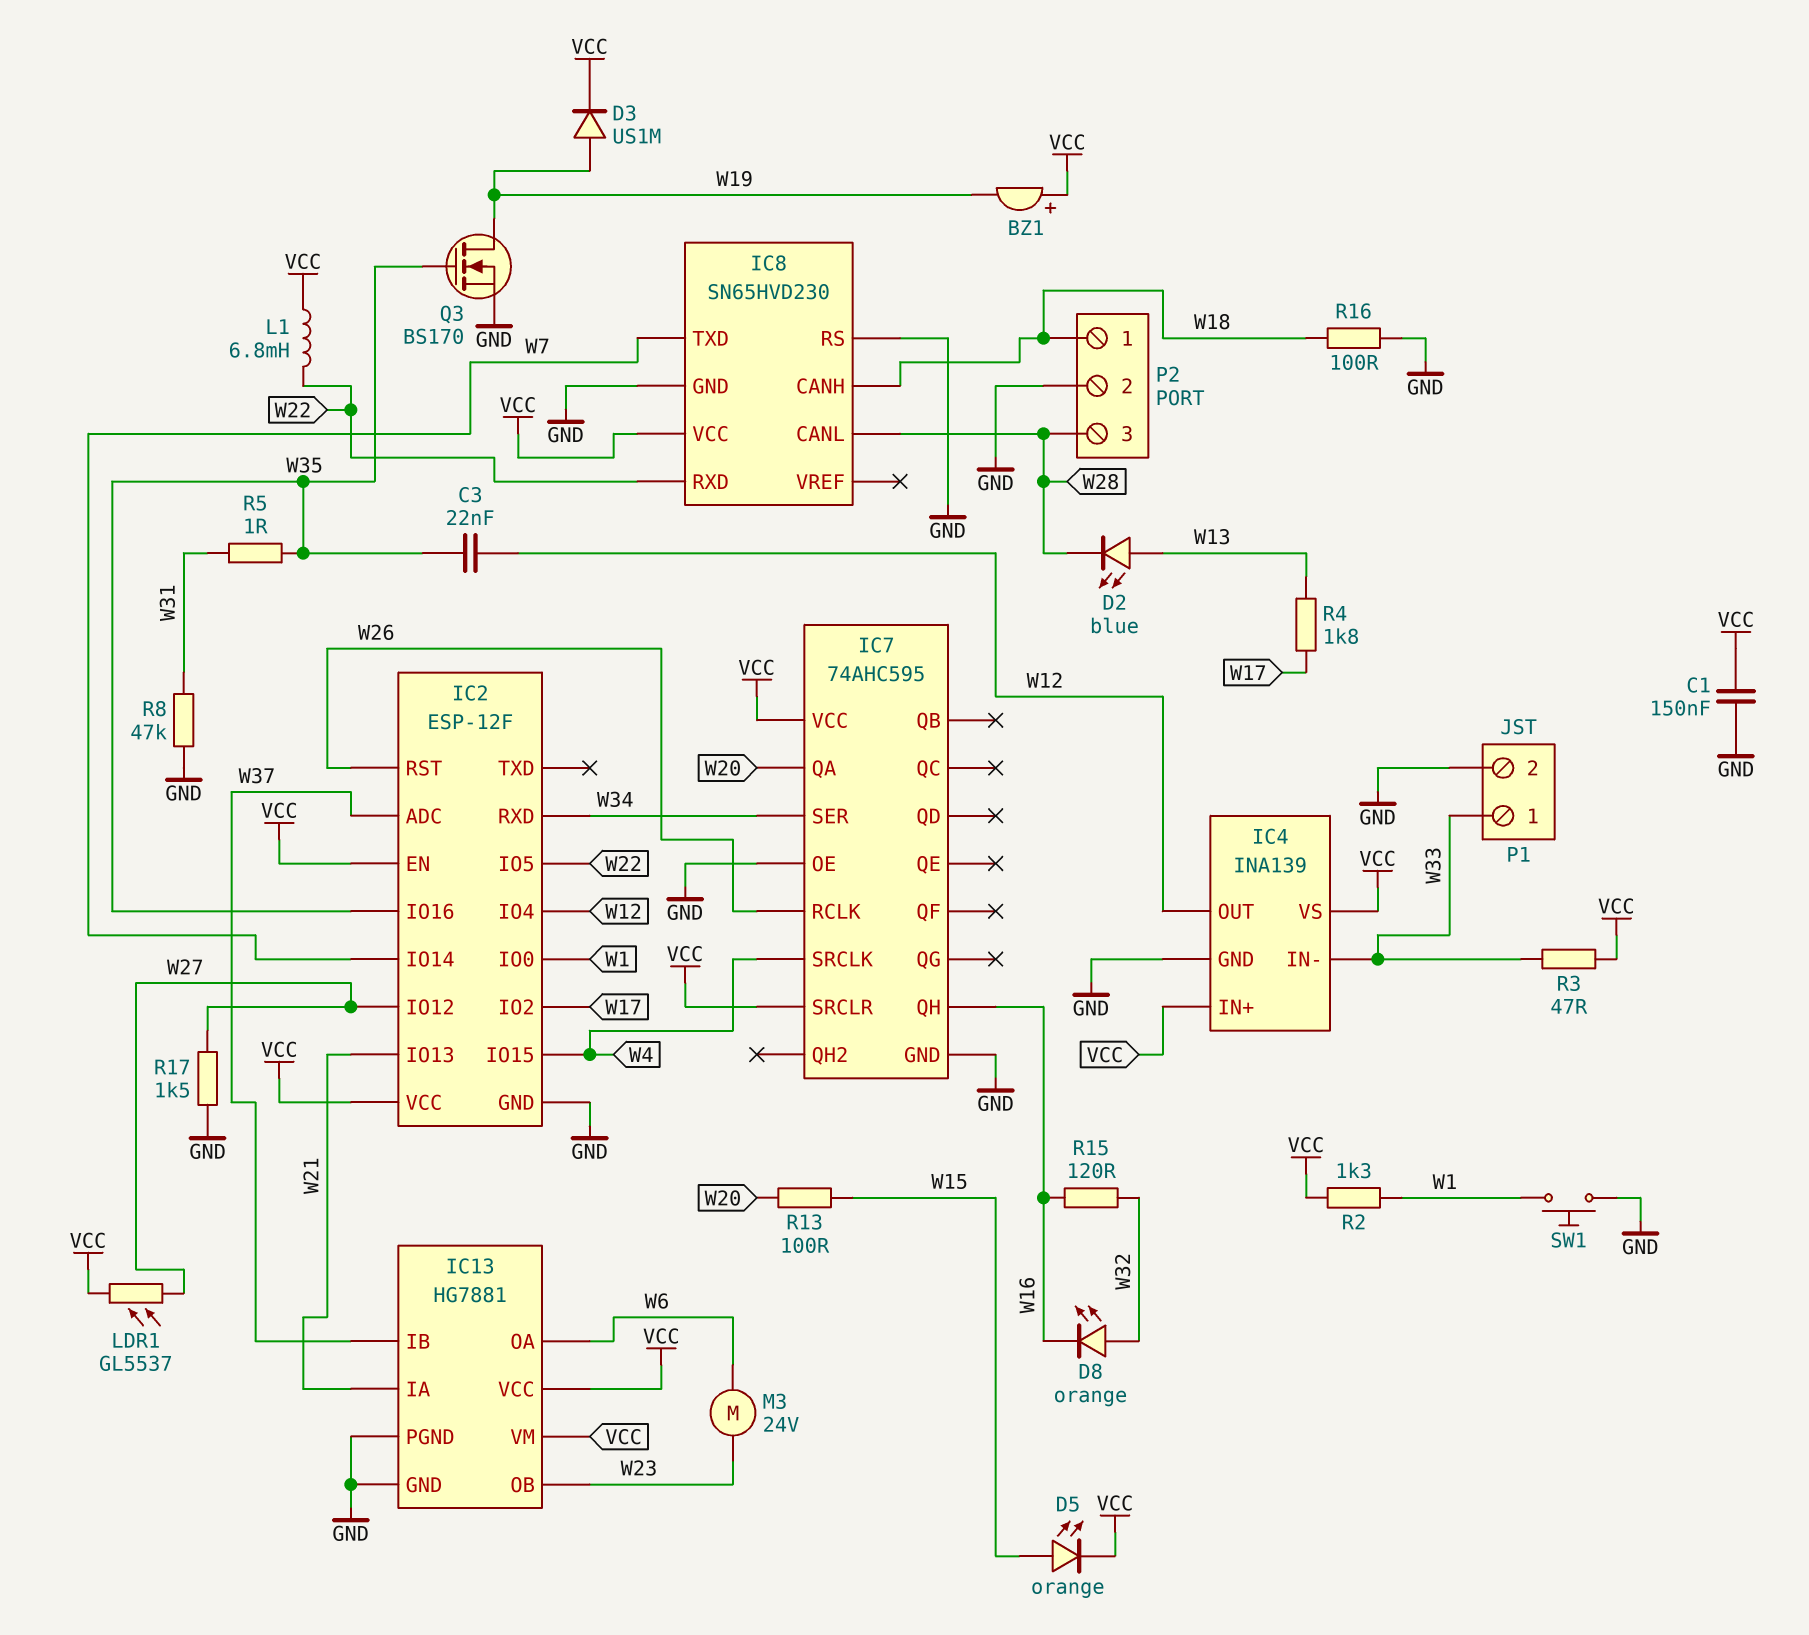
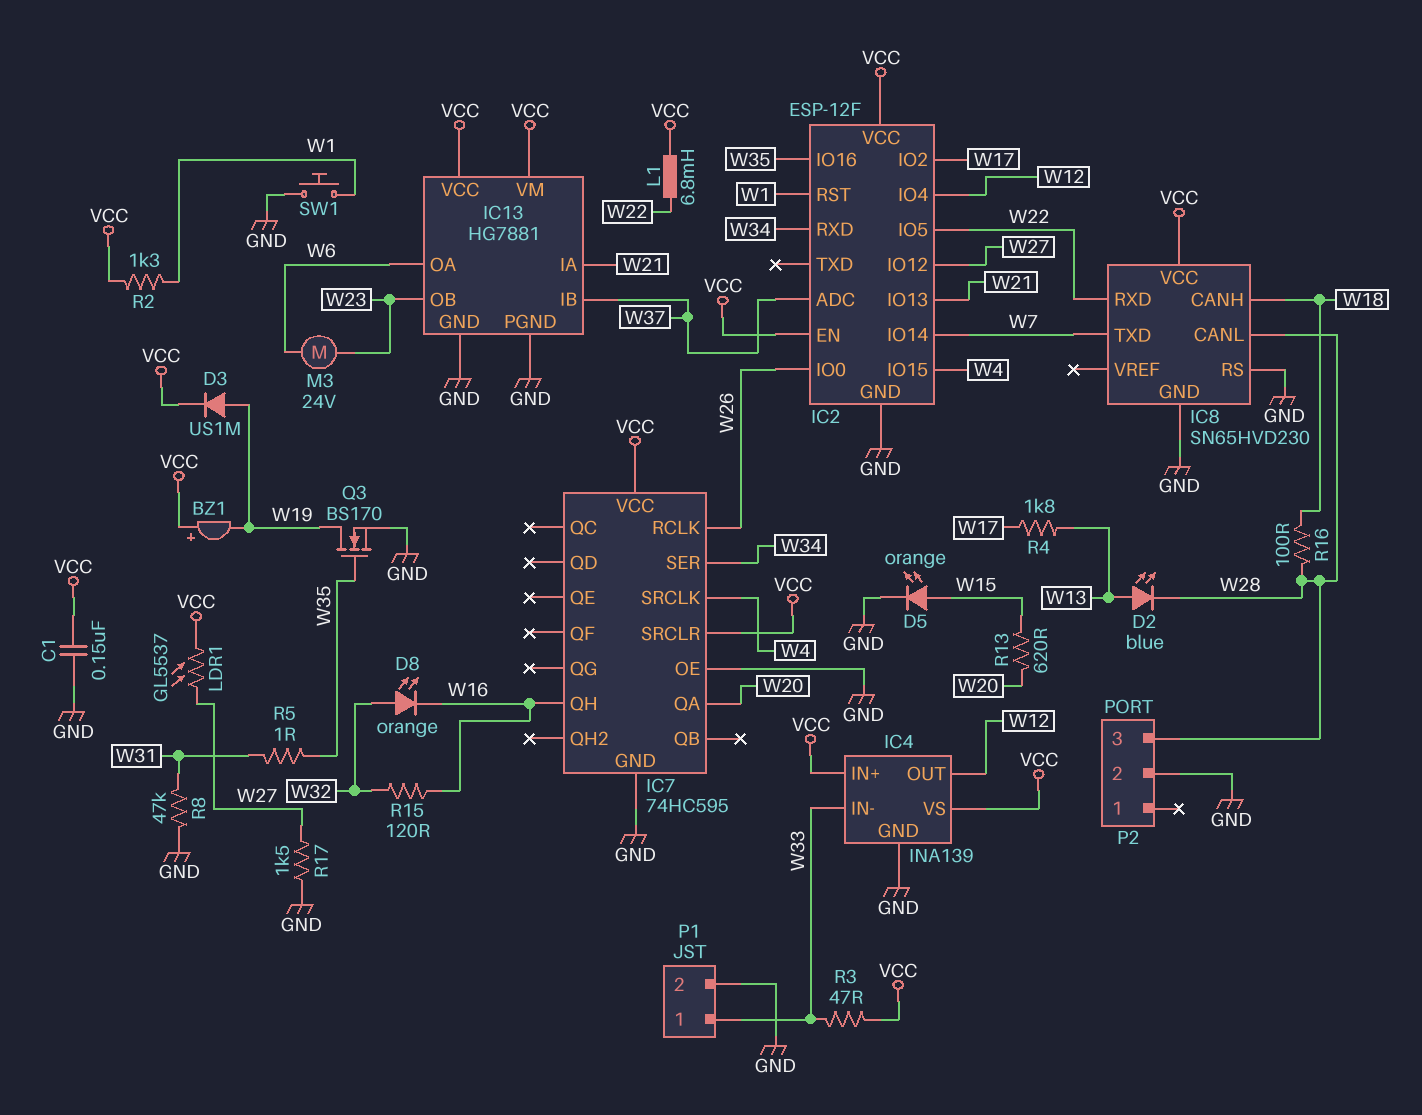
C3: 22nF (W12, W35) -> none
D5: LED orange (A W15, K VCC) -> LED orange (A W15, K GND)
IC2 pin IO0: W1 -> W26
IC2 pin RST: W26 -> W1
IC7: 74AHC595 -> 74HC595
P2 pin 1: W18 -> none
R13: 100 (W15, W20) -> 620 (W15, W20)
R16: 100 (GND, W18) -> 100 (W18, W28)

